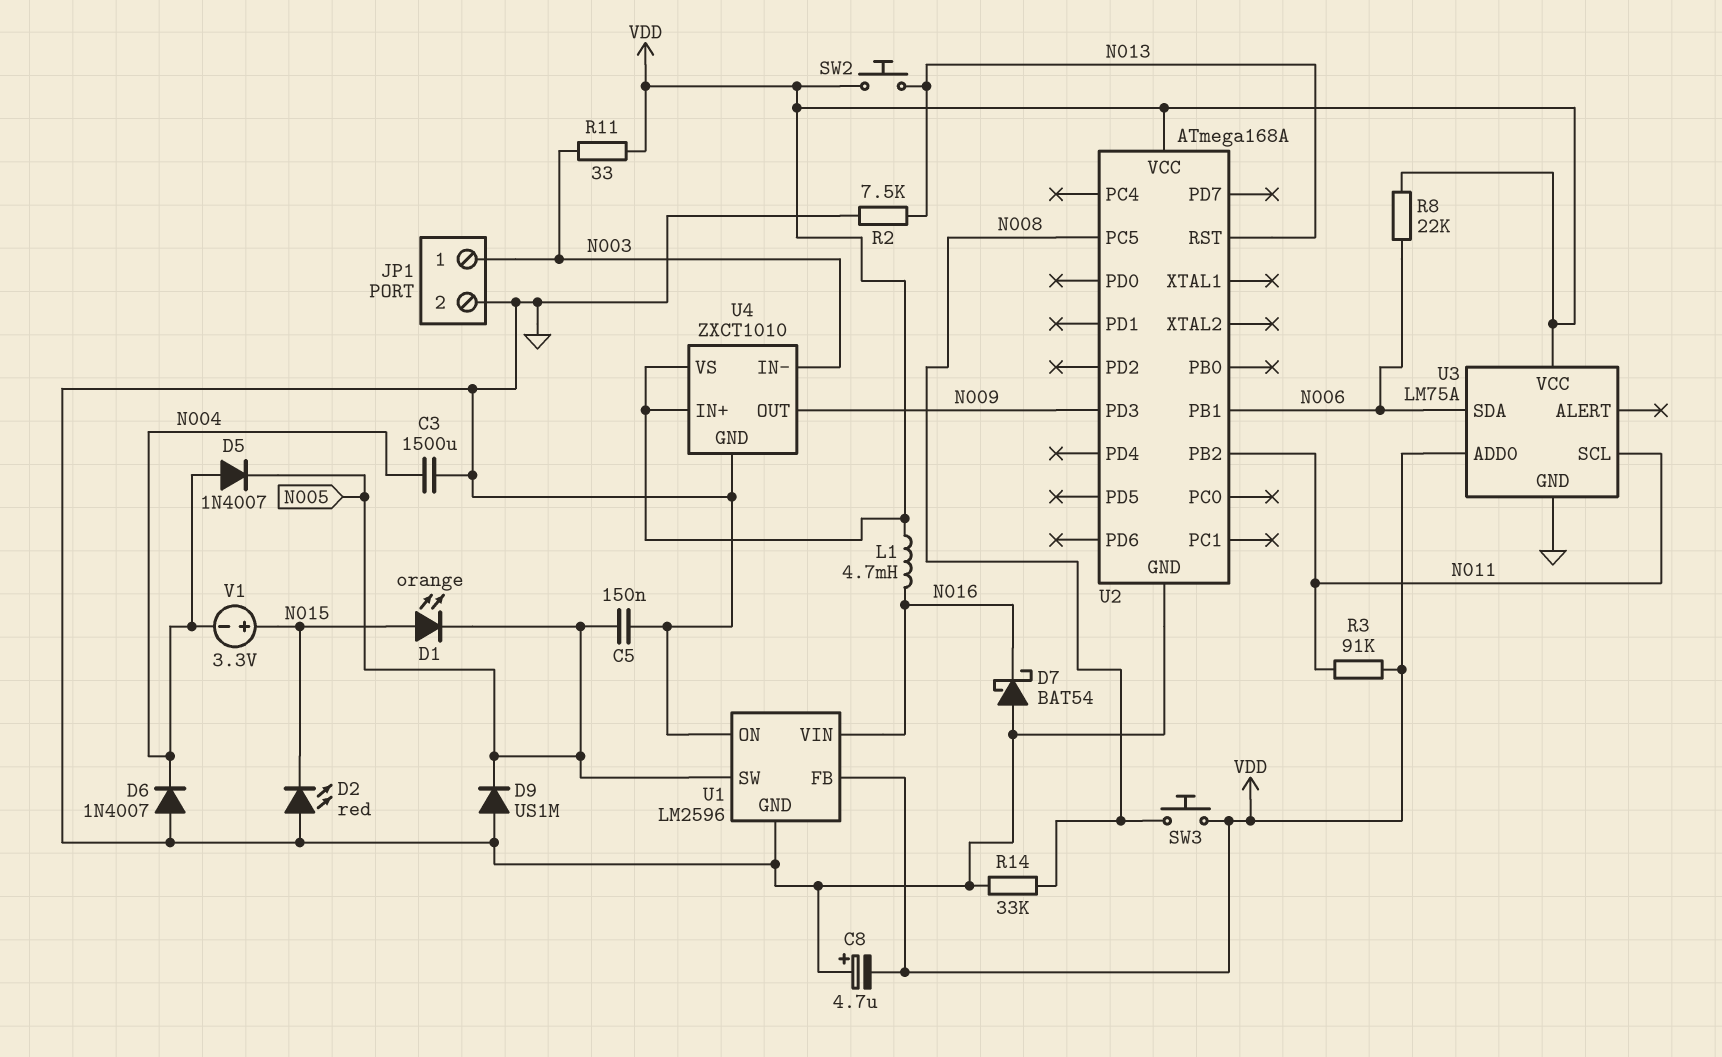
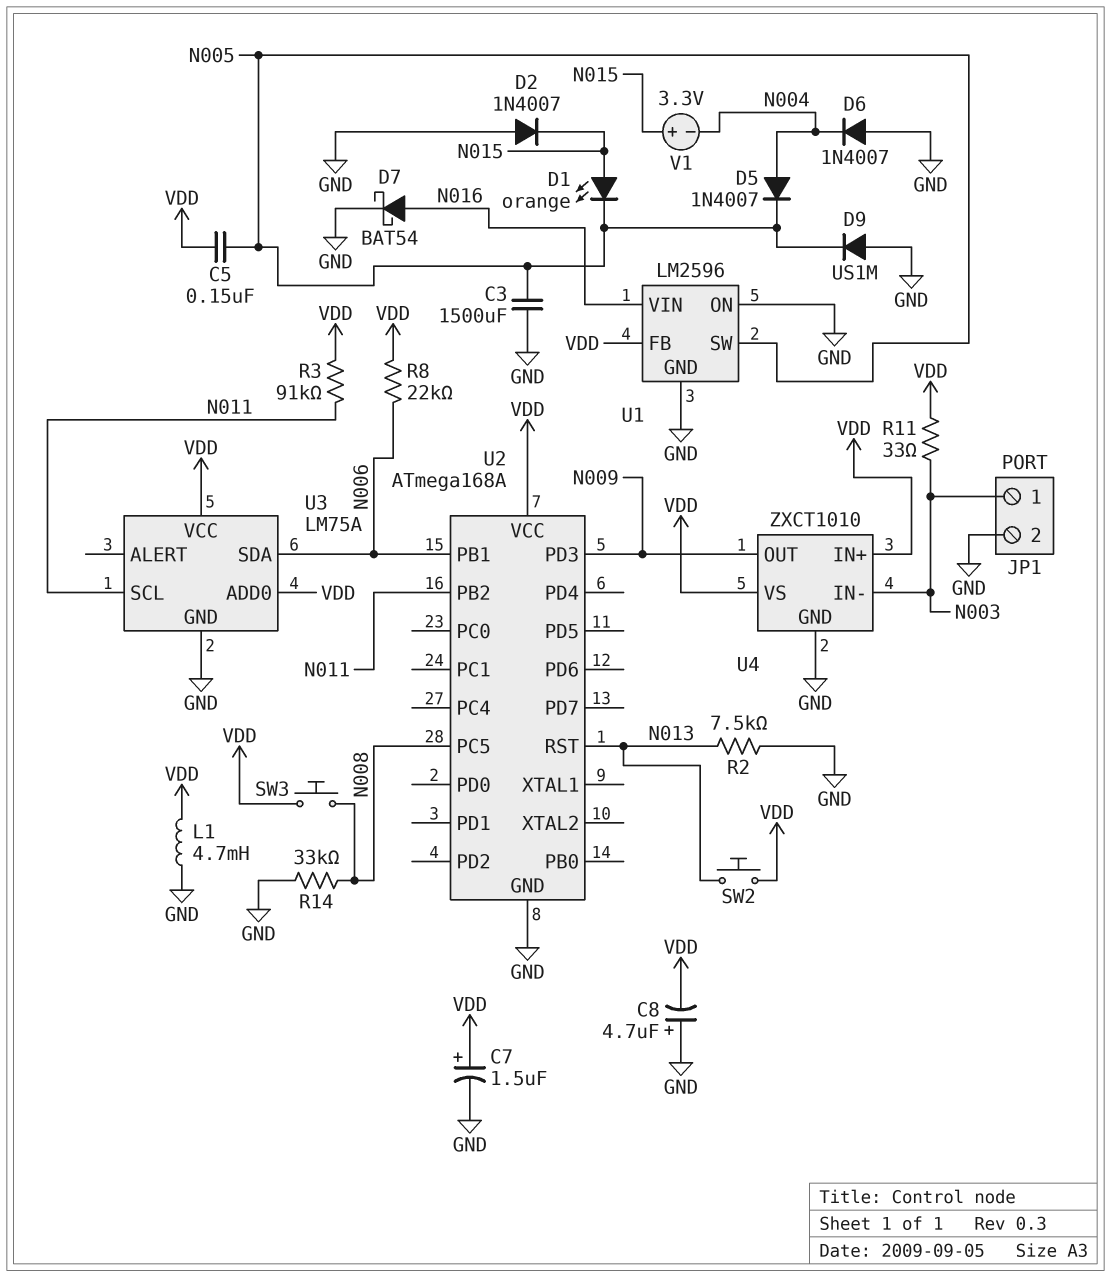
C3: 1500uF (GND, N004) -> 1500uF (GND, N005)
C5: 150nF (GND, N005) -> 150nF (N005, VDD)
C7: none -> 1.5uF (plus VDD, minus GND)
D2: LED red (A GND, K N015) -> diode 1N4007 (A GND, K N015)
D7: schottky BAT54 (A GND, K N016) -> schottky BAT54 (A N016, K GND)
L1: 4.7mH (N016, VDD) -> 4.7mH (GND, VDD)

